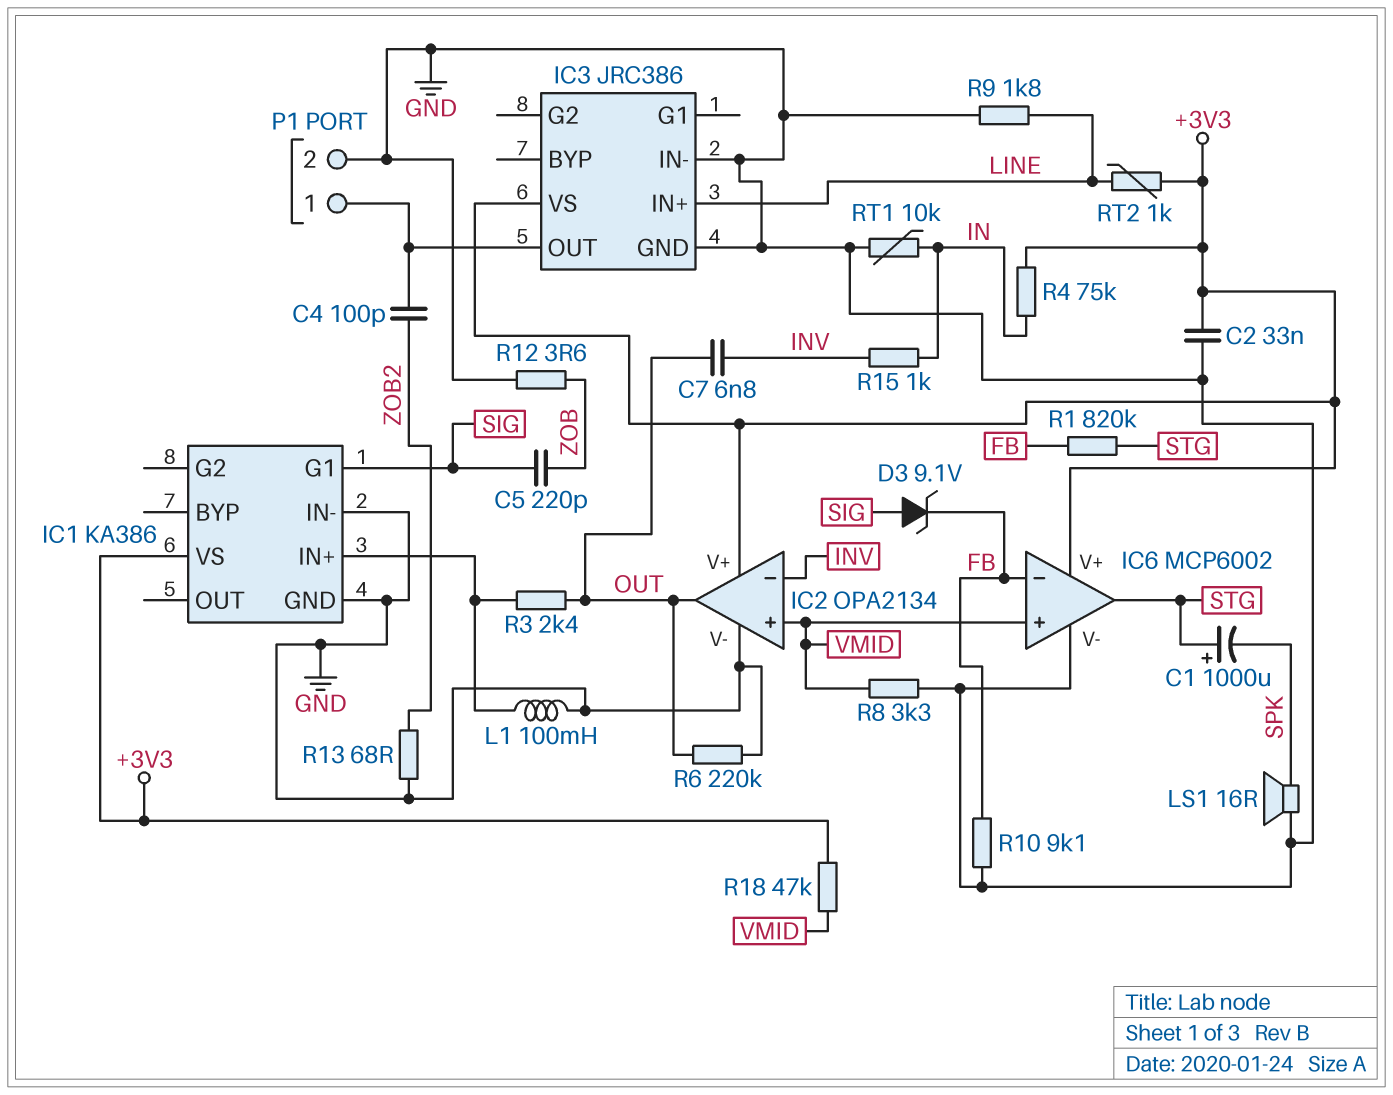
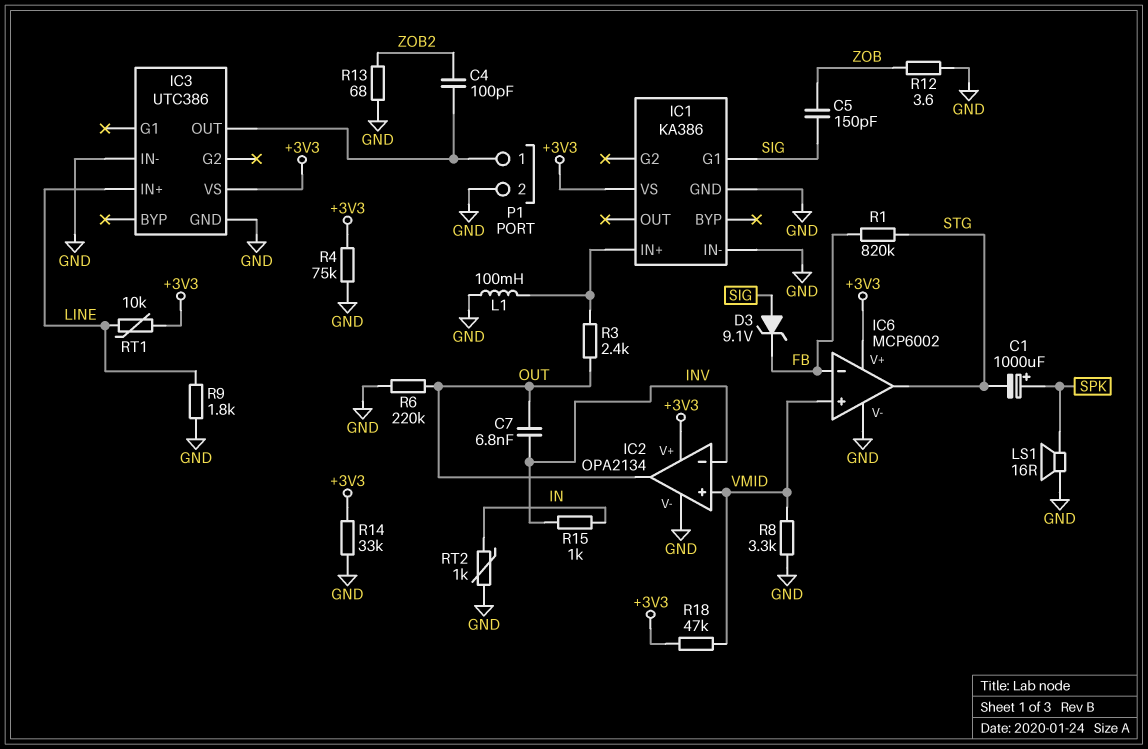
C1: 1000uF (plus STG, minus SPK) -> 1000uF (plus SPK, minus STG)
C2: 33nF (+3V3, GND) -> none
C5: 220pF (SIG, ZOB) -> 150pF (SIG, ZOB)
IC3: JRC386 -> UTC386
R4: 75k (+3V3, IN) -> 75k (+3V3, GND)
R10: 9.1k (FB, GND) -> none
R14: none -> 33k (+3V3, GND)
RT1: 10k (GND, IN) -> 10k (+3V3, LINE)
RT2: 1k (+3V3, LINE) -> 1k (GND, IN)

